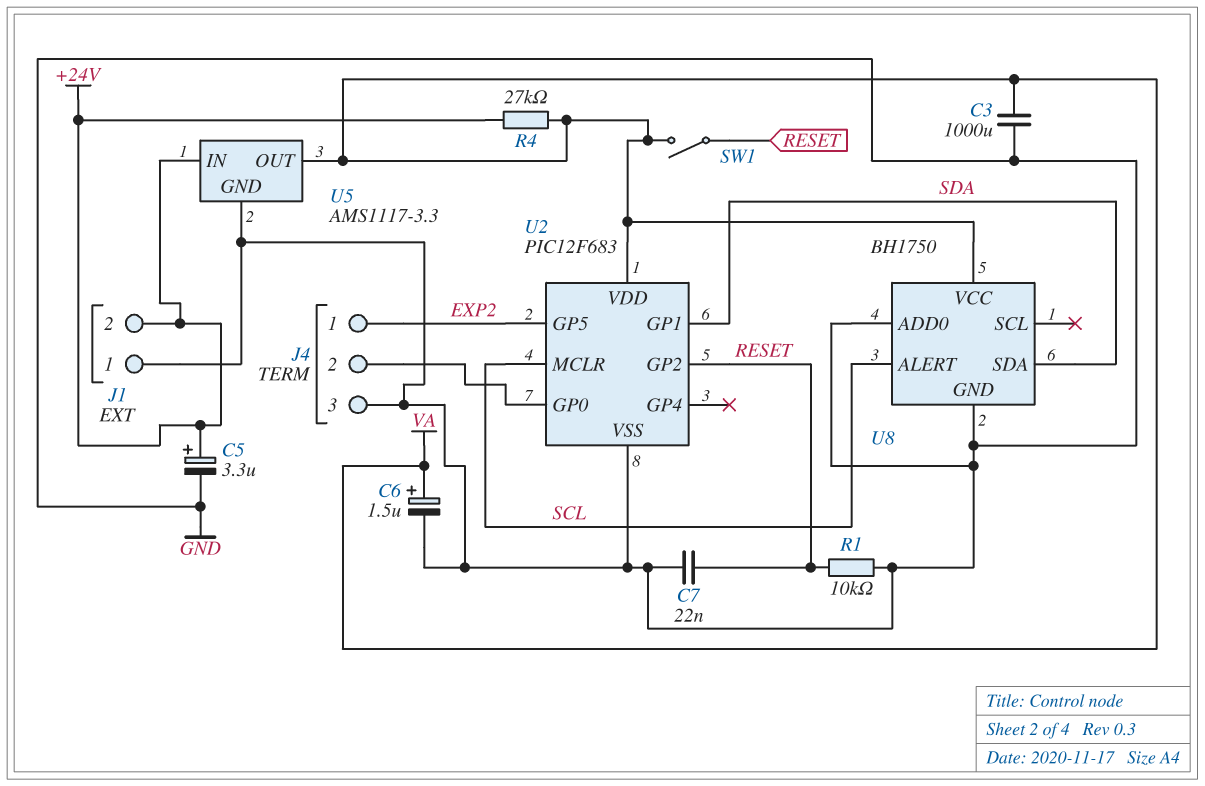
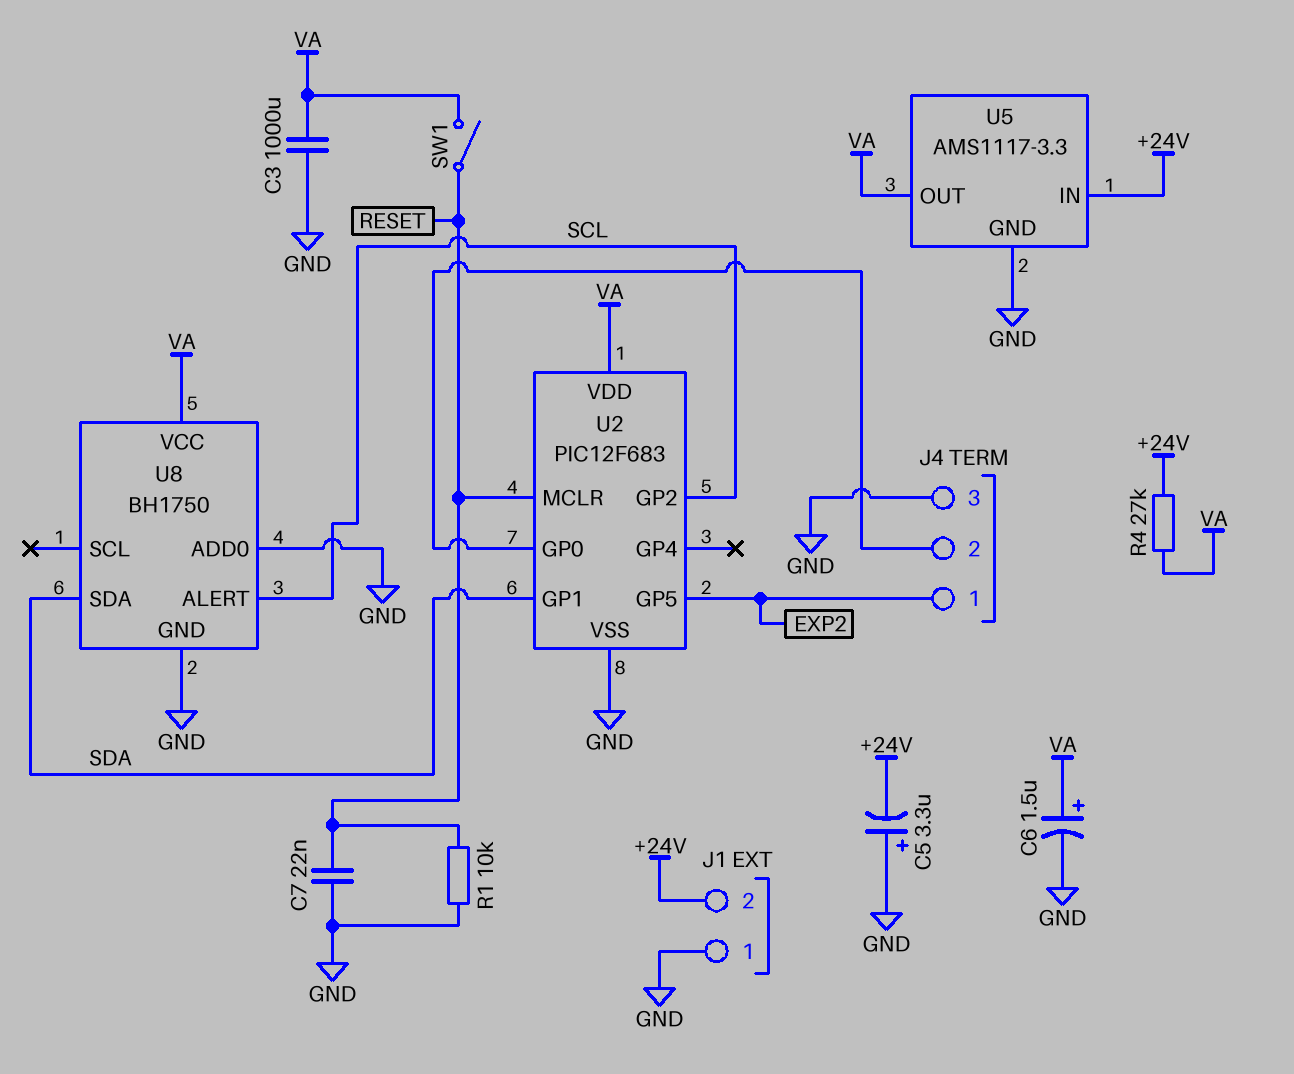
C5: 3.3uF (plus +24V, minus GND) -> 3.3uF (plus GND, minus +24V)
U2 pin GP2: RESET -> SCL
U2 pin MCLR: SCL -> RESET

